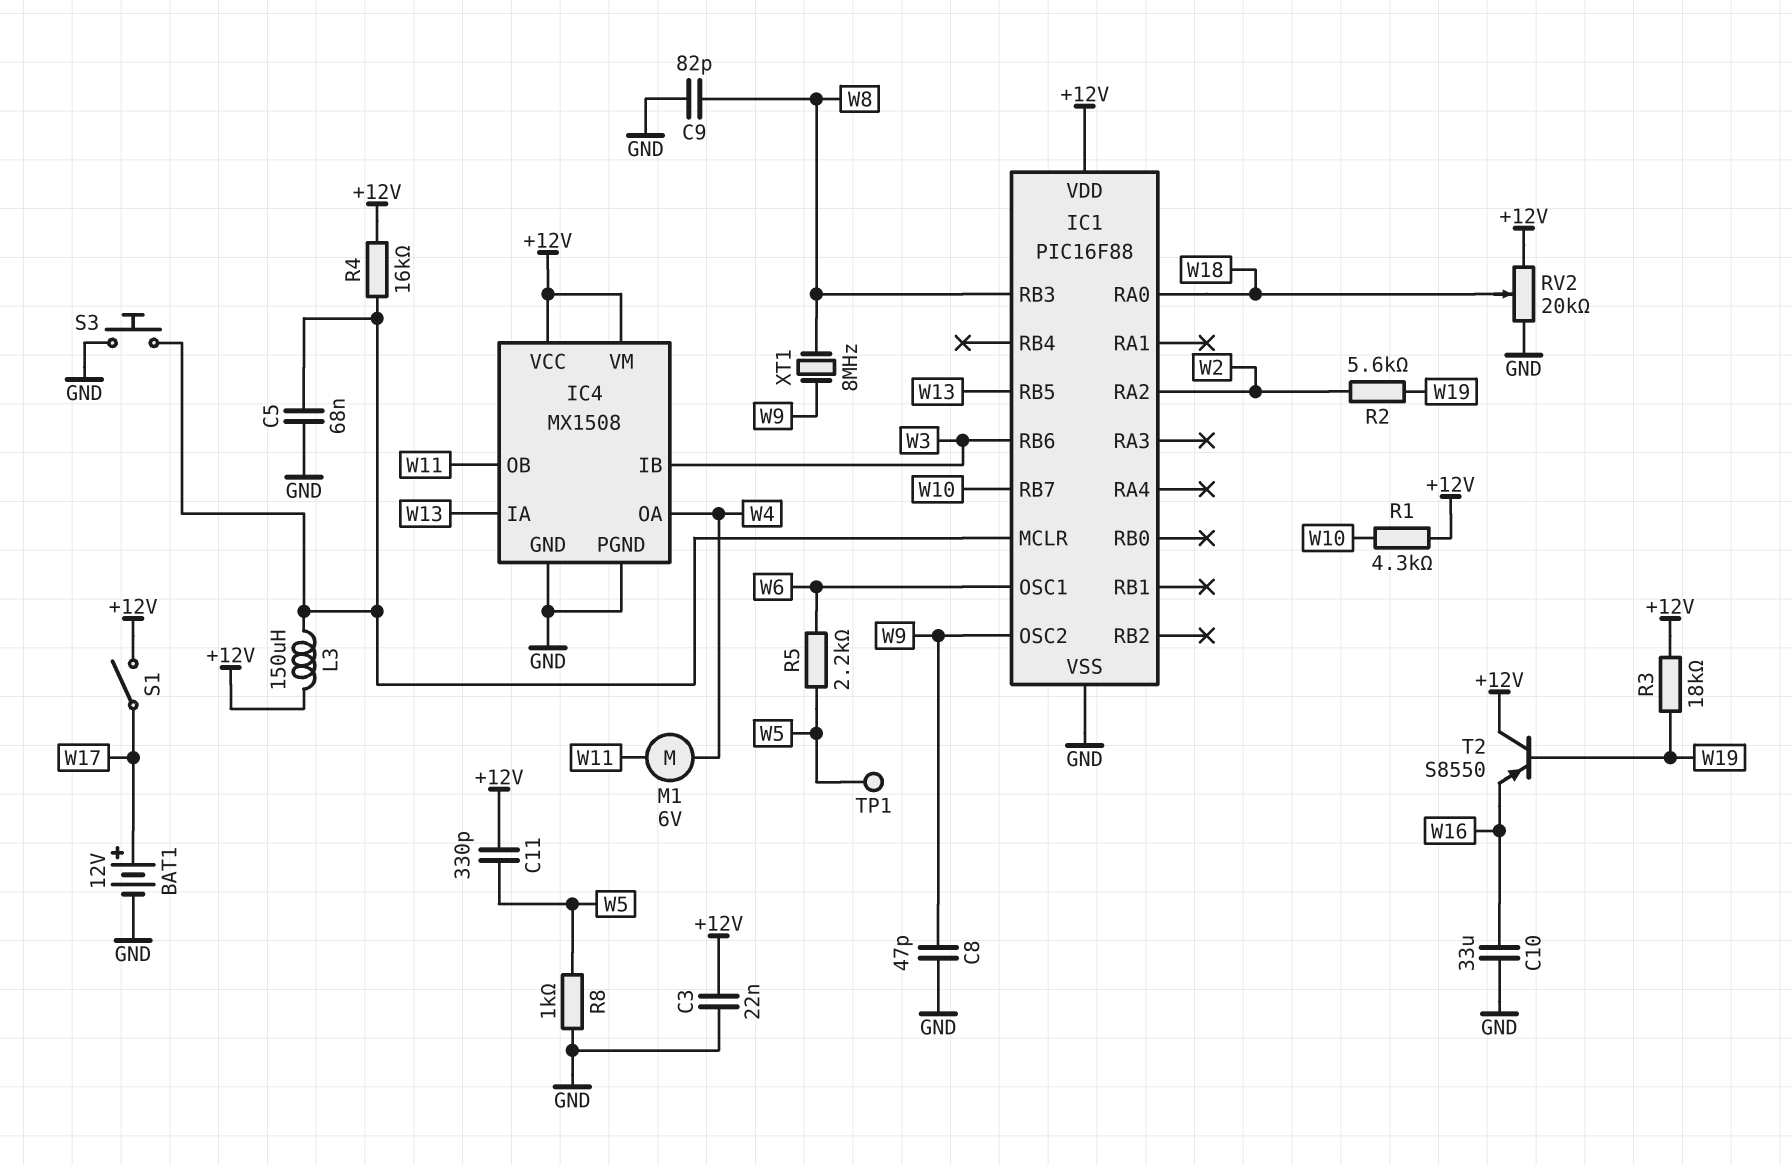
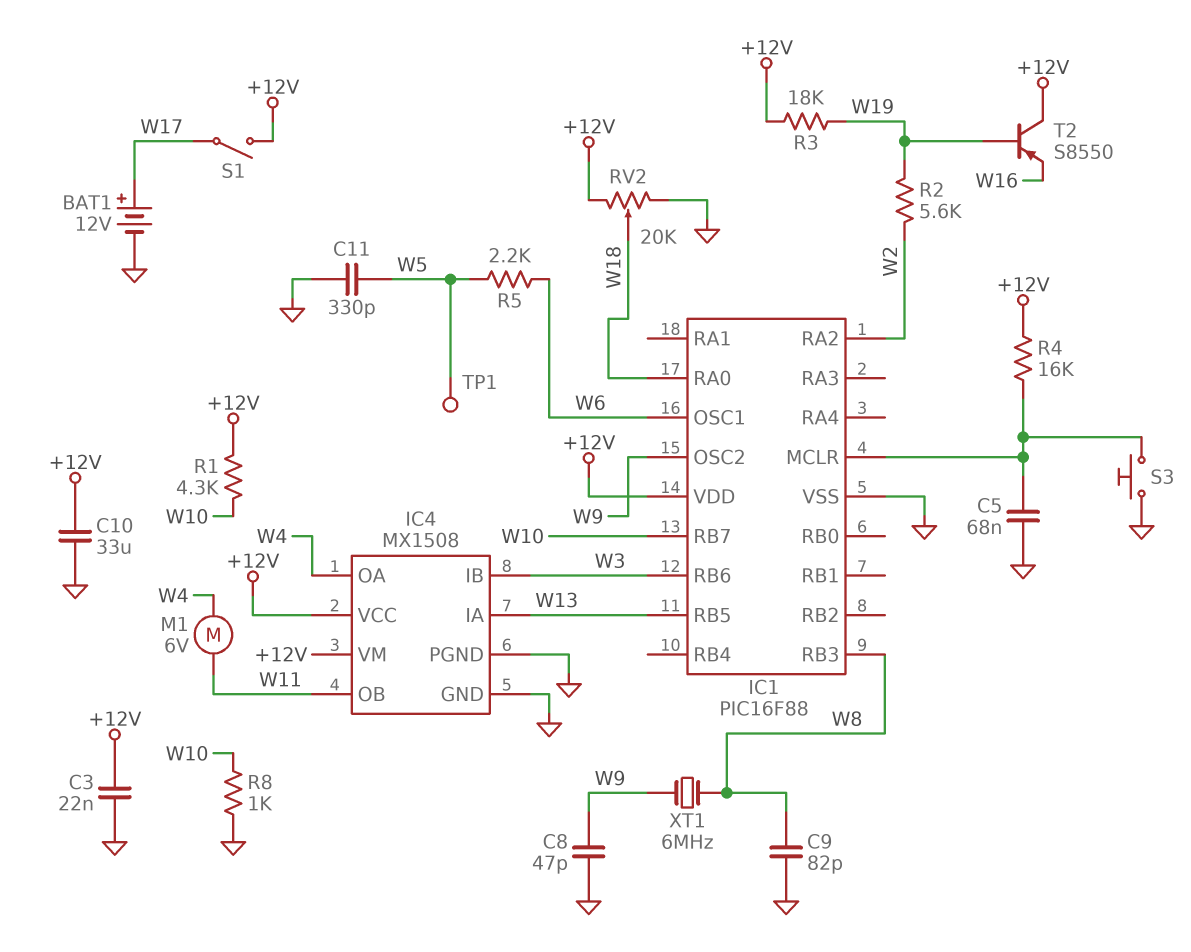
C10: 33uF (GND, W16) -> 33uF (+12V, GND)
C11: 330pF (+12V, W5) -> 330pF (GND, W5)
L3: 150uH (+12V, IC1/MCLR) -> none
R8: 1k (GND, W5) -> 1k (GND, W10)
XT1: 8MHz (W8, W9) -> 6MHz (W8, W9)

